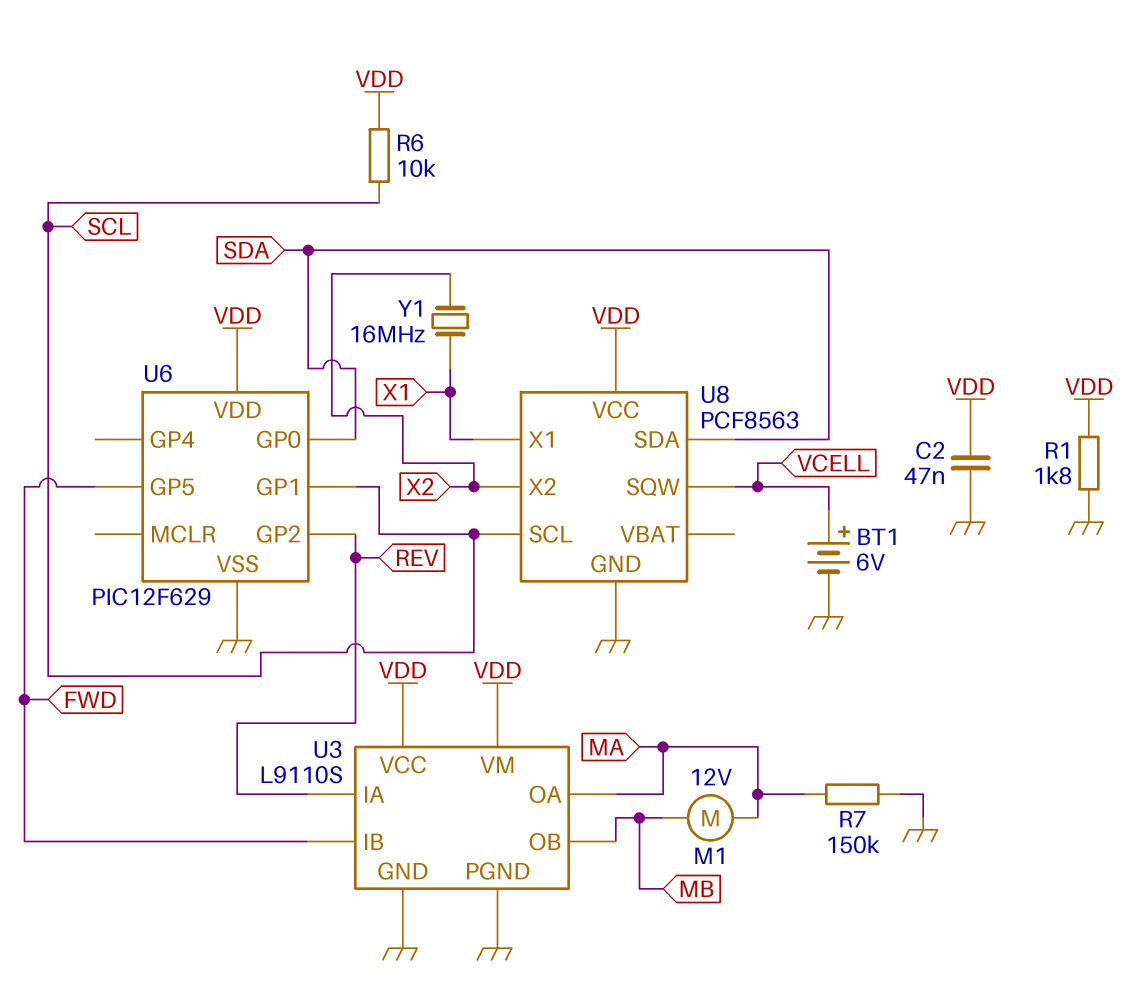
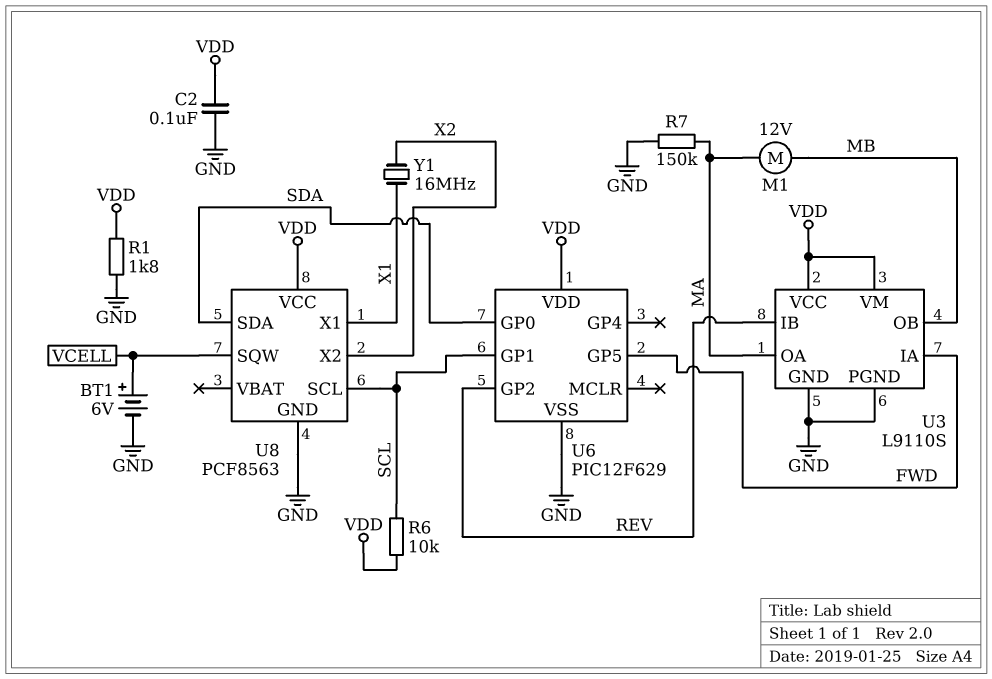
C2: 47nF (GND, VDD) -> 100nF (GND, VDD)
U3 pin IA: REV -> FWD
U3 pin IB: FWD -> REV

